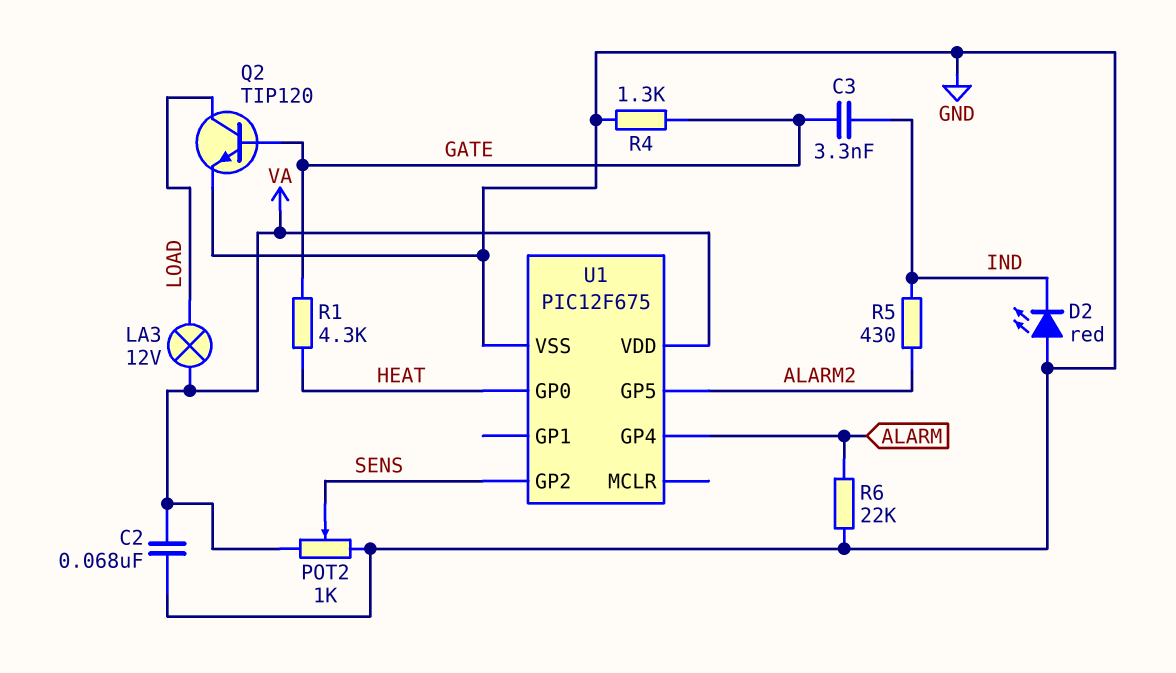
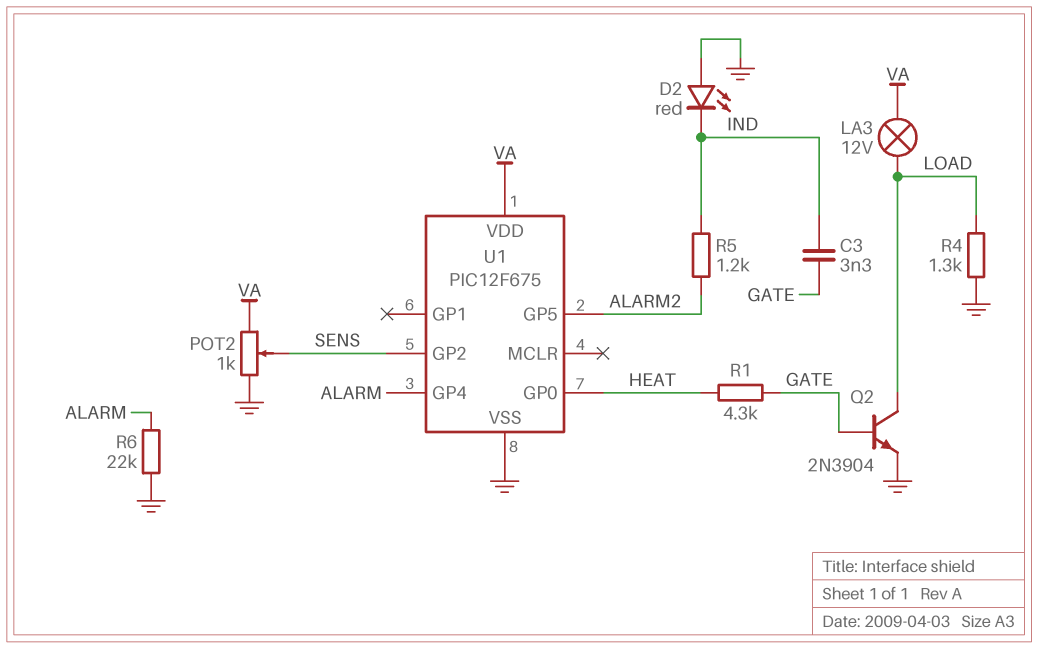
C2: 68nF (GND, VA) -> none
Q2: NPN TIP120 (B GATE, C LOAD, E GND) -> NPN 2N3904 (B GATE, C LOAD, E GND)
R4: 1.3k (GATE, GND) -> 1.3k (GND, LOAD)
R5: 430 (ALARM2, IND) -> 1.2k (ALARM2, IND)

